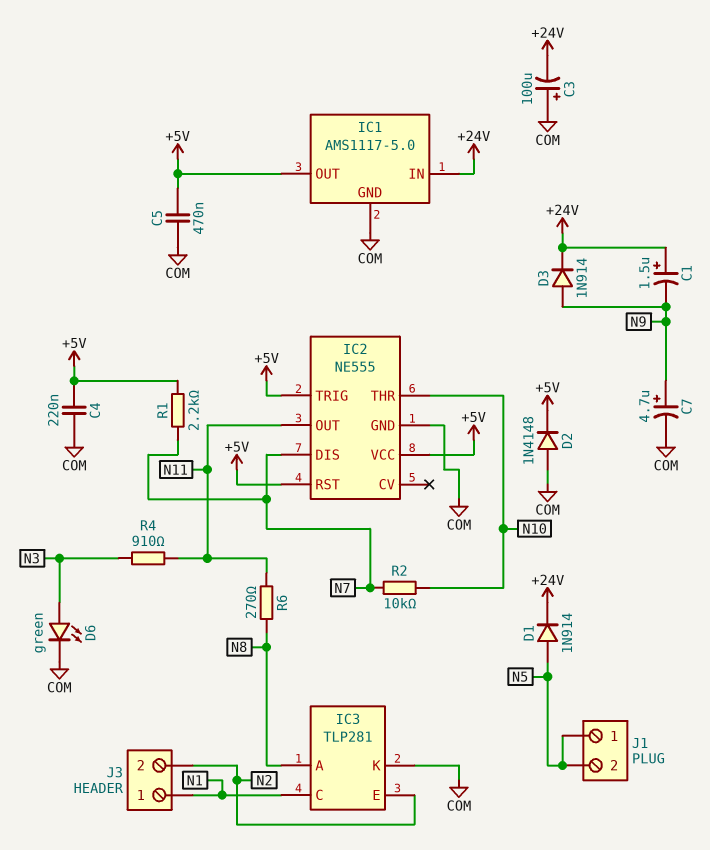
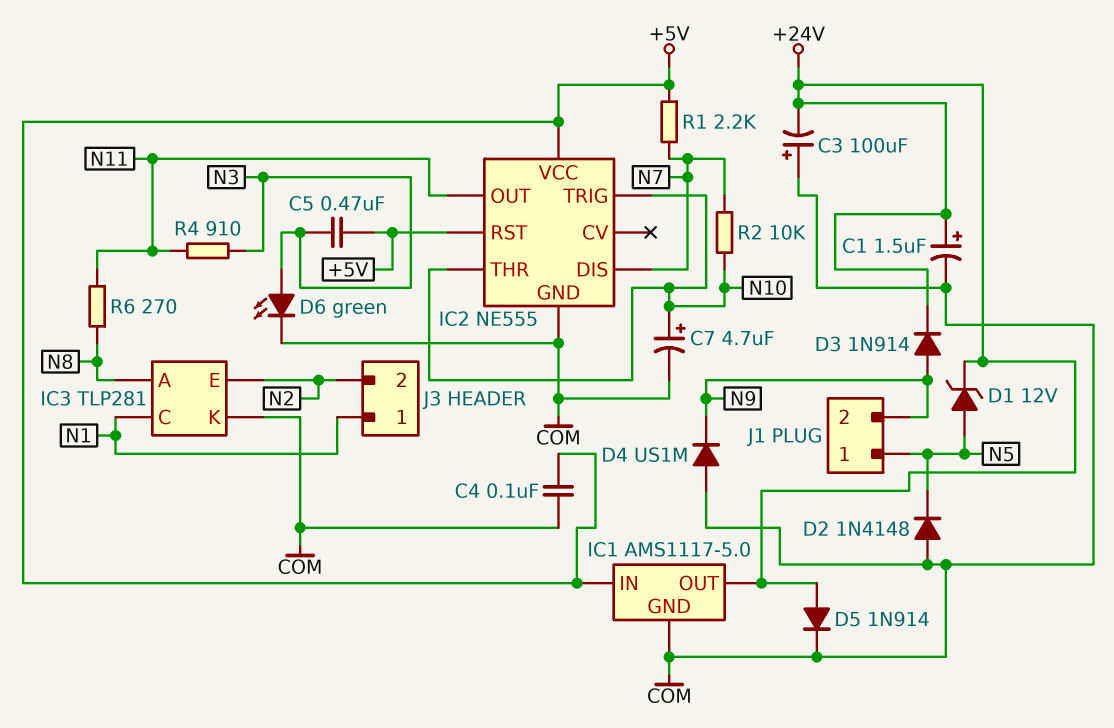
C1: 1.5uF (plus +24V, minus N9) -> 1.5uF (plus +24V, minus COM)
C4: 220nF (+5V, COM) -> 100nF (+5V, COM)
C5: 470nF (+5V, COM) -> 470nF (+5V, N3)
C7: 4.7uF (plus N9, minus COM) -> 4.7uF (plus N10, minus COM)
D1: diode 1N914 (A N5, K +24V) -> zener 12V (A N5, K +24V)
D2: diode 1N4148 (A COM, K +5V) -> diode 1N4148 (A COM, K N5)
D4: none -> diode US1M (A COM, K N9)
D5: none -> diode 1N914 (A +24V, K COM)
IC1 pin IN: +24V -> +5V
IC1 pin OUT: +5V -> +24V
IC2 pin TRIG: +5V -> N10
J1 pin 2: N5 -> N9

